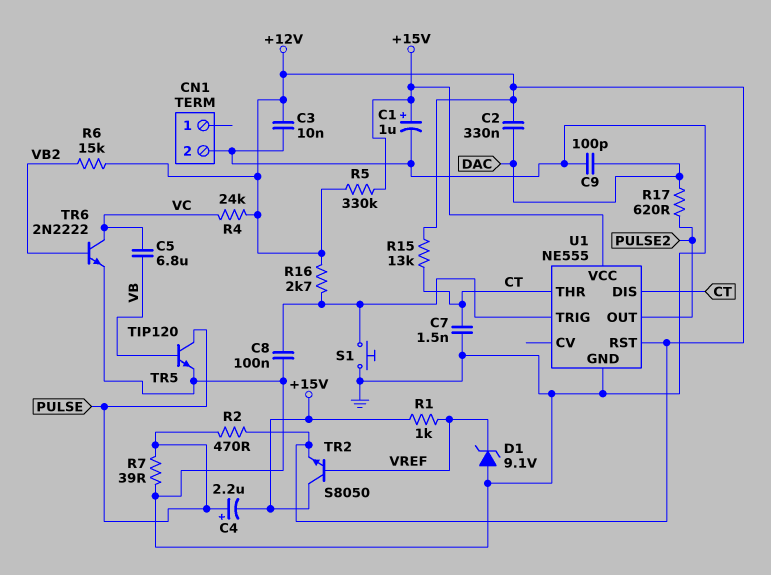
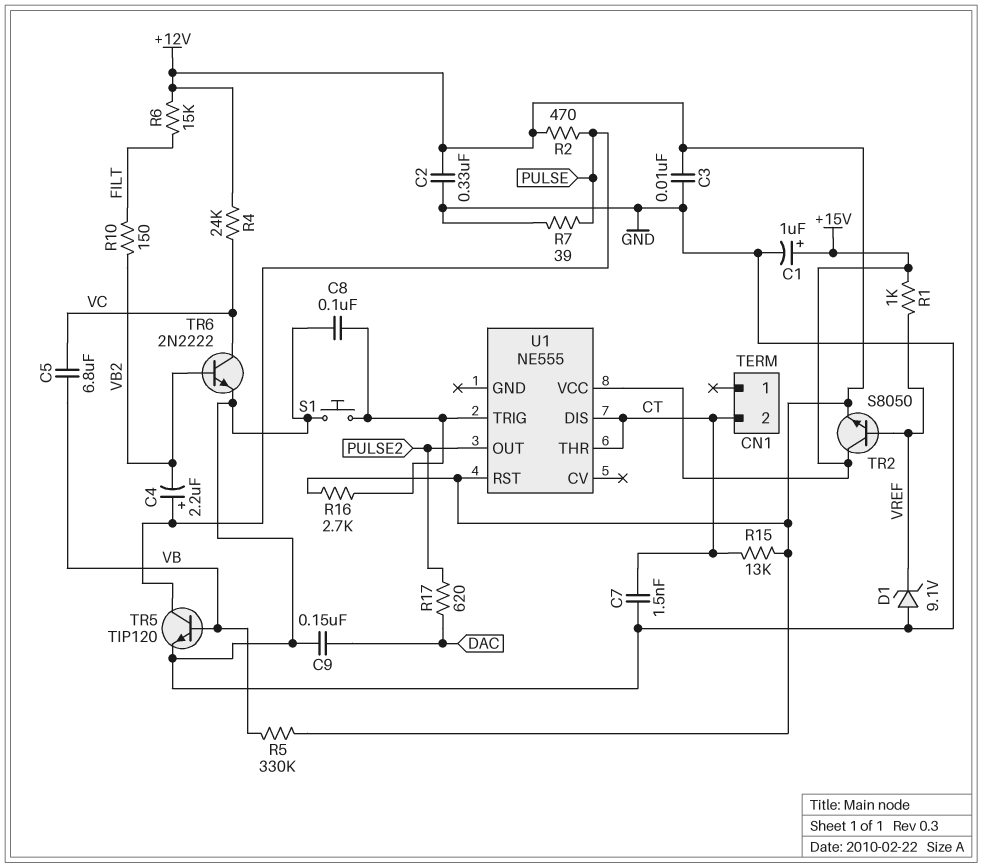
C2: 330nF (+12V, DAC) -> 330nF (+12V, GND)
C4: 2.2uF (plus PULSE, minus +15V) -> 2.2uF (plus PULSE, minus VB2)
C9: 100pF (DAC, GND) -> 150nF (DAC, GND)
CN1 pin 2: GND -> CT
R5: 330k (+12V, +15V) -> 330k (+12V, VB)
R6: 15k (+12V, VB2) -> 15k (+12V, FILT)
R10: none -> 150 (FILT, VB2)
U1 pin GND: GND -> none

